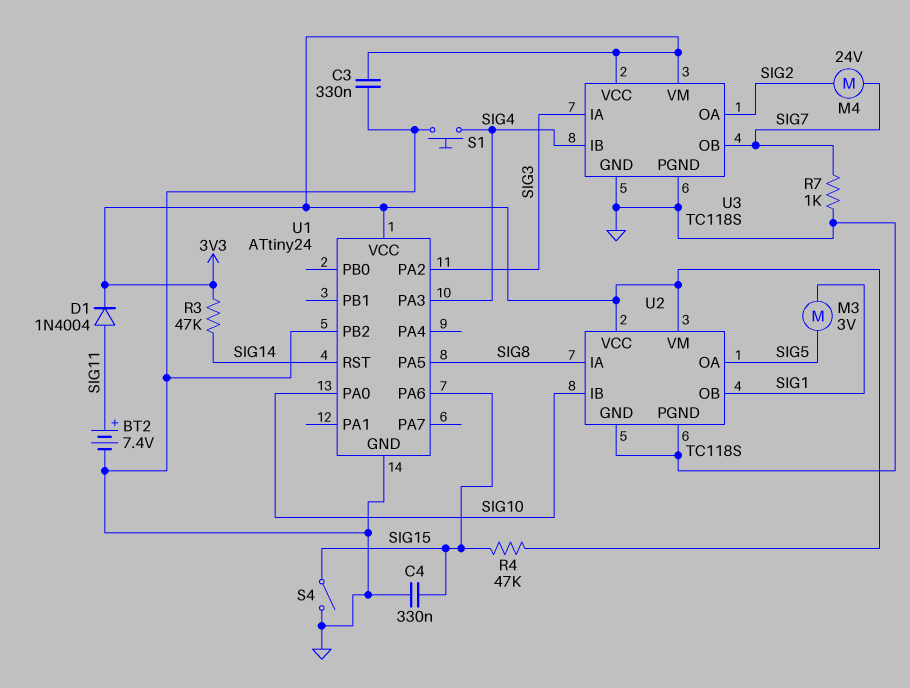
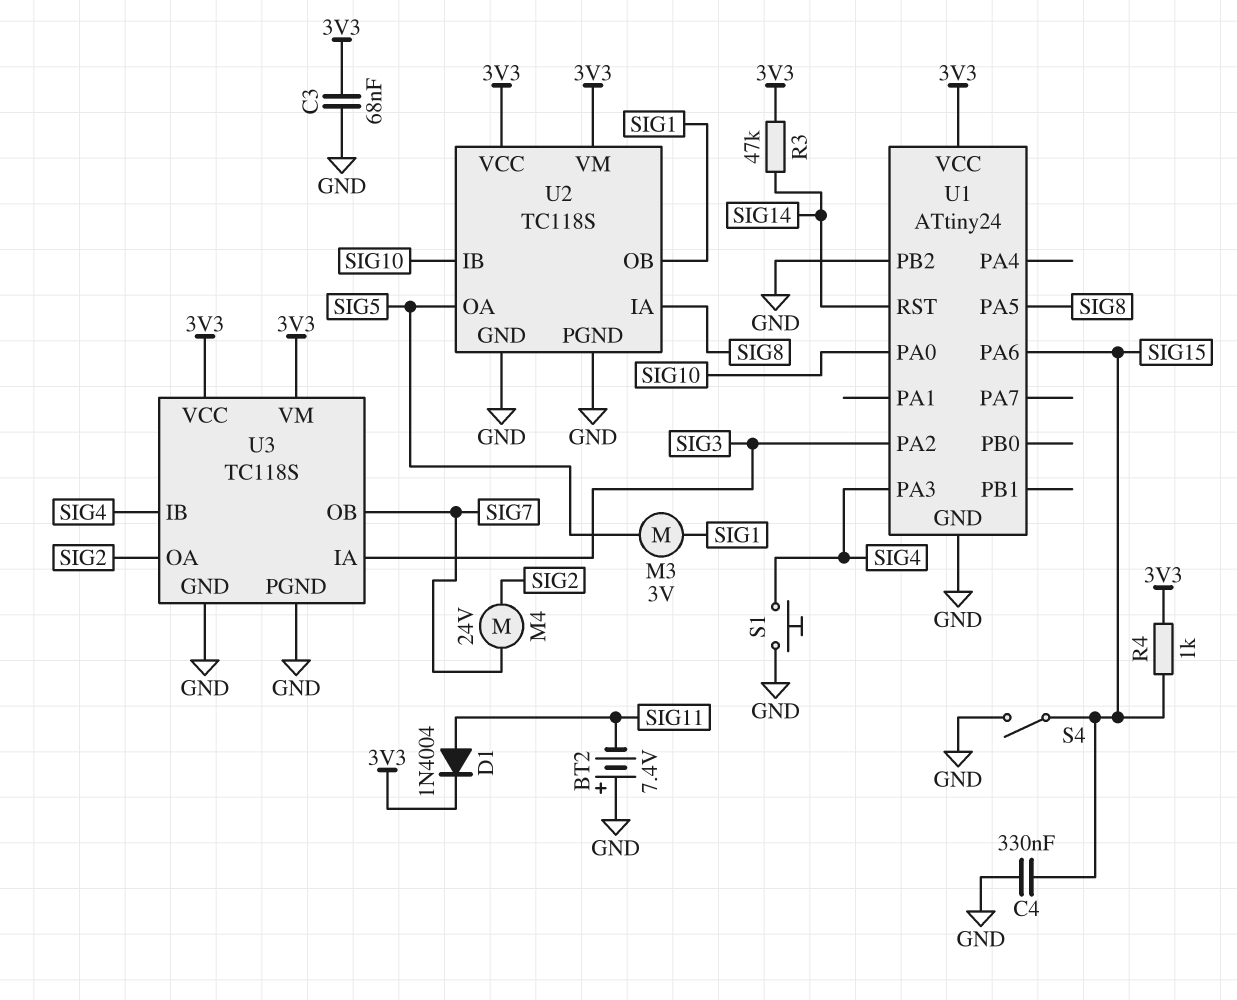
BT2: 7.4V (plus SIG11, minus GND) -> 7.4V (plus GND, minus SIG11)
C3: 330nF (3V3, GND) -> 68nF (3V3, GND)
R4: 47k (3V3, SIG15) -> 1k (3V3, SIG15)
R7: 1k (GND, SIG7) -> none

